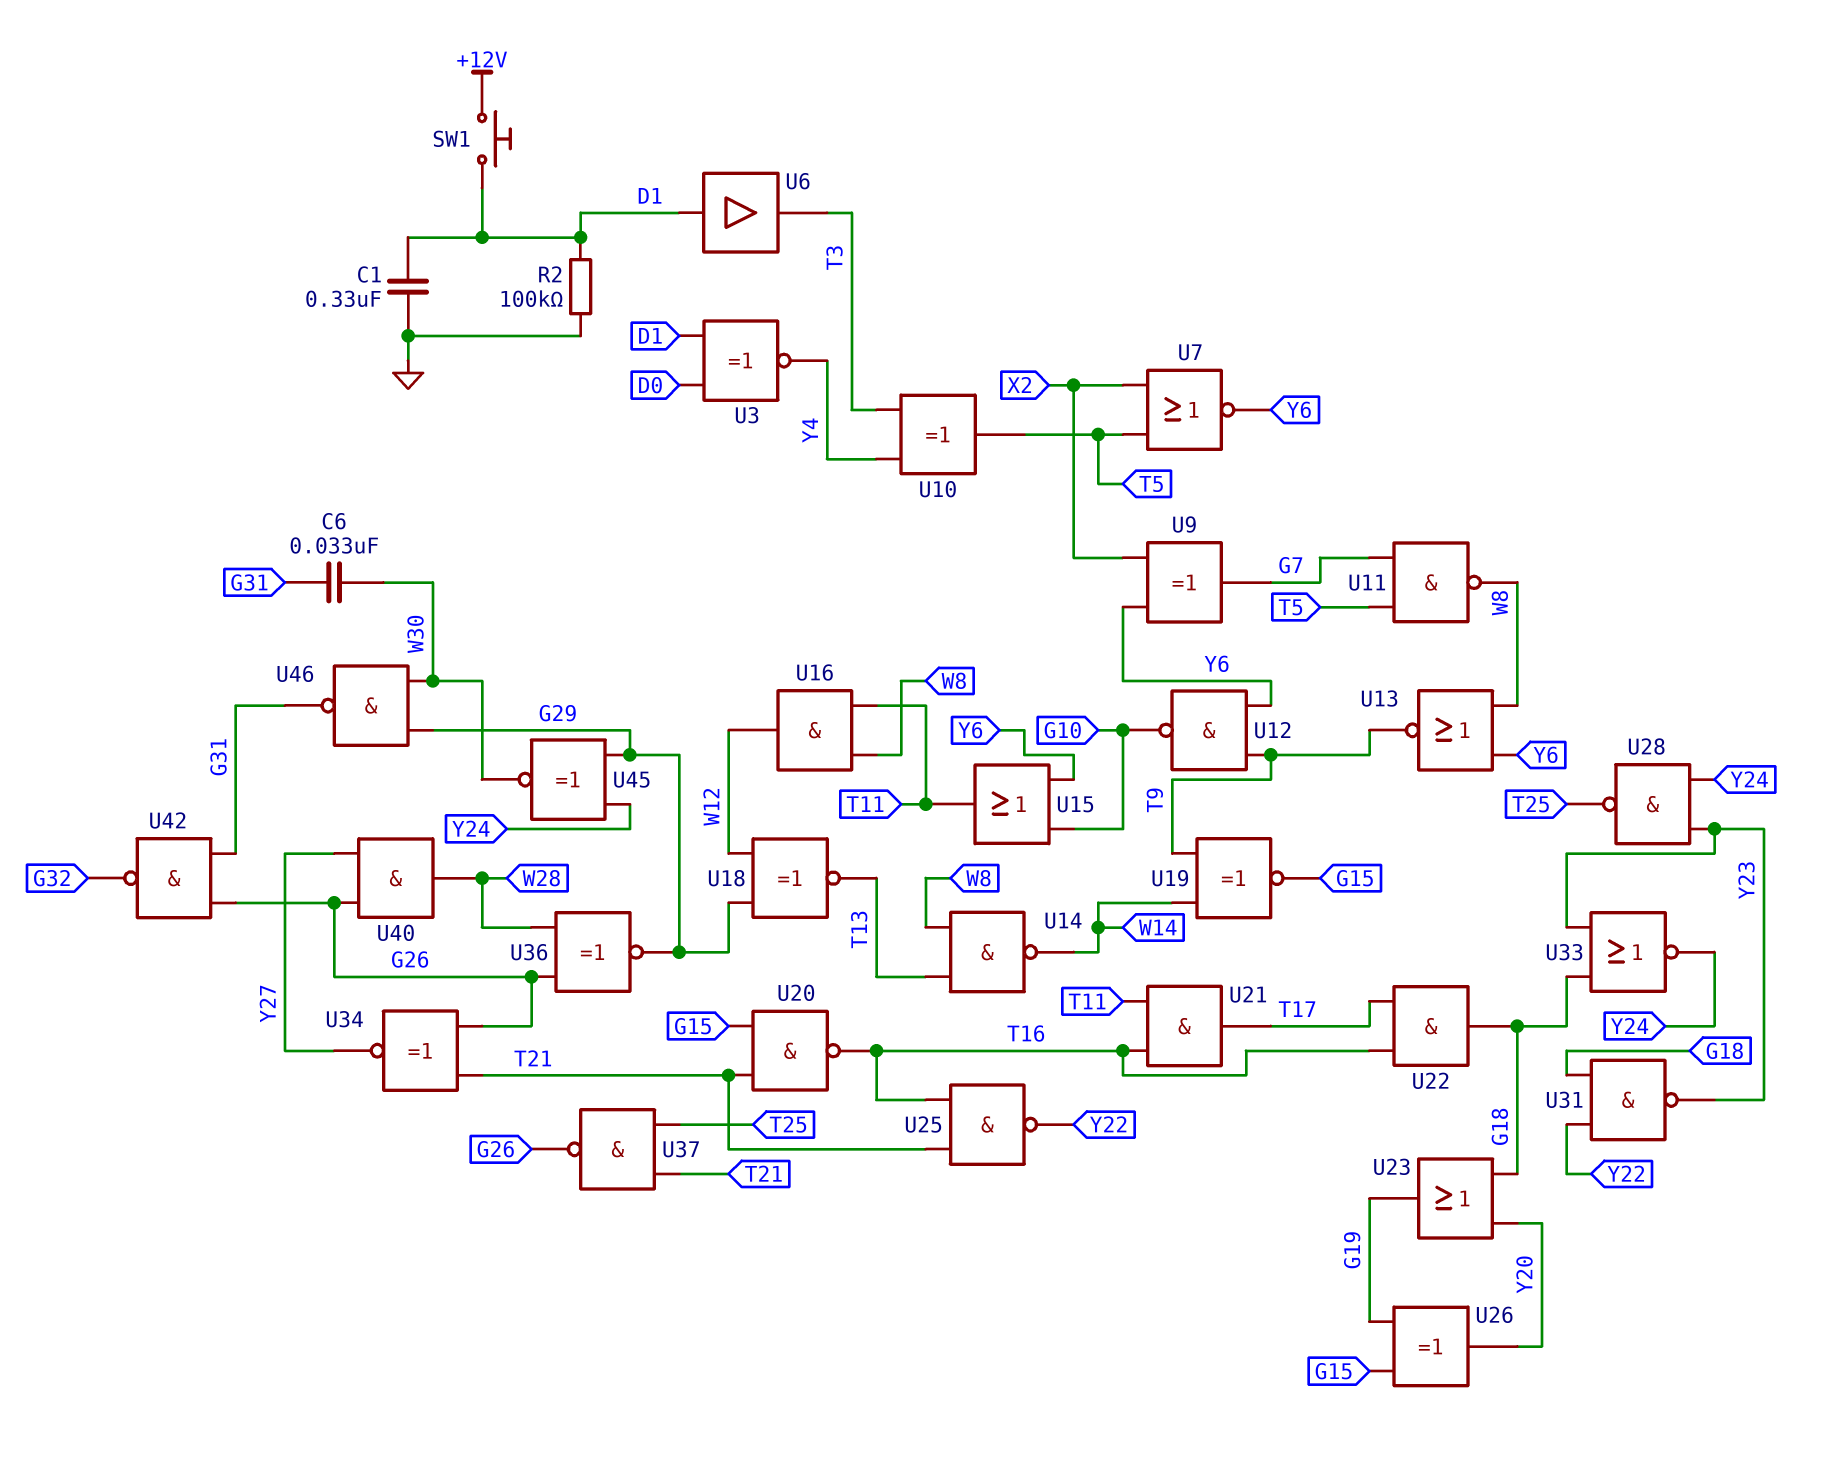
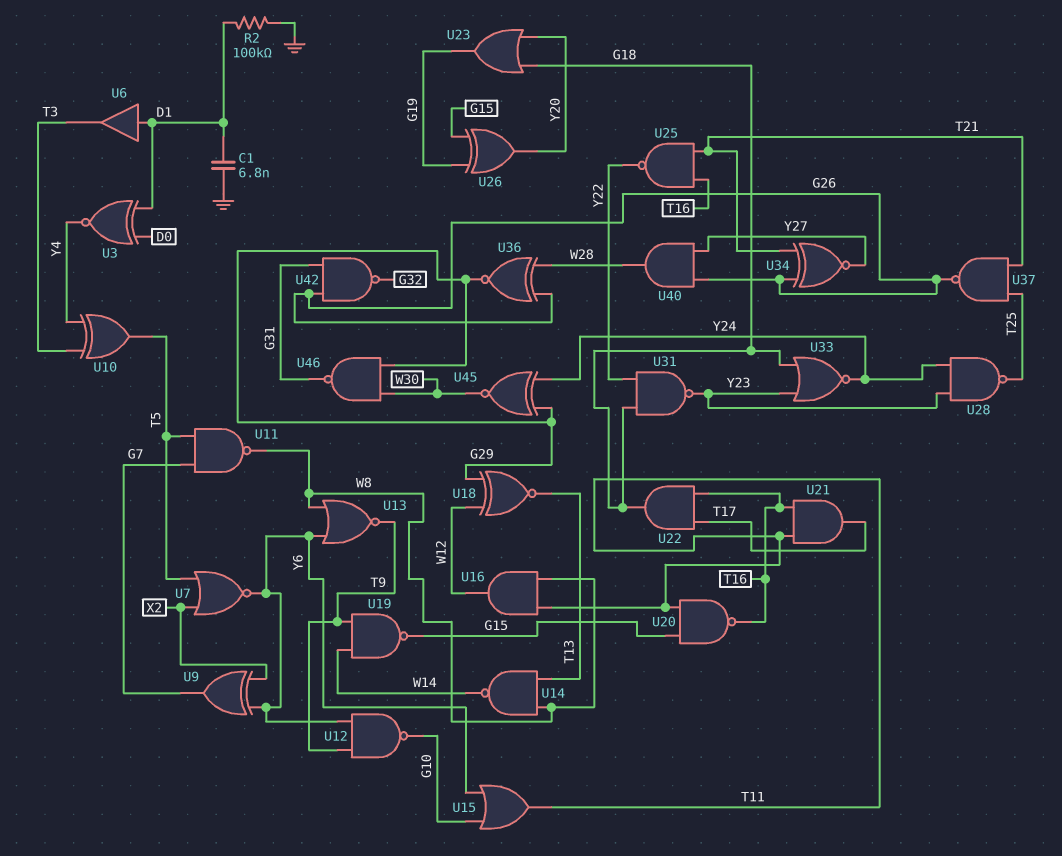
C1: 330nF (D1, GND) -> 6.8nF (D1, GND)
C6: 33nF (G31, W30) -> none
SW1: button (+12V, D1) -> none
U19: XNOR (in T9, in W14, out G15) -> NAND (in T9, in W14, out G15)
U20: NAND (in G15, in T21, out T16) -> NAND (in G15, in T11, out T16)

